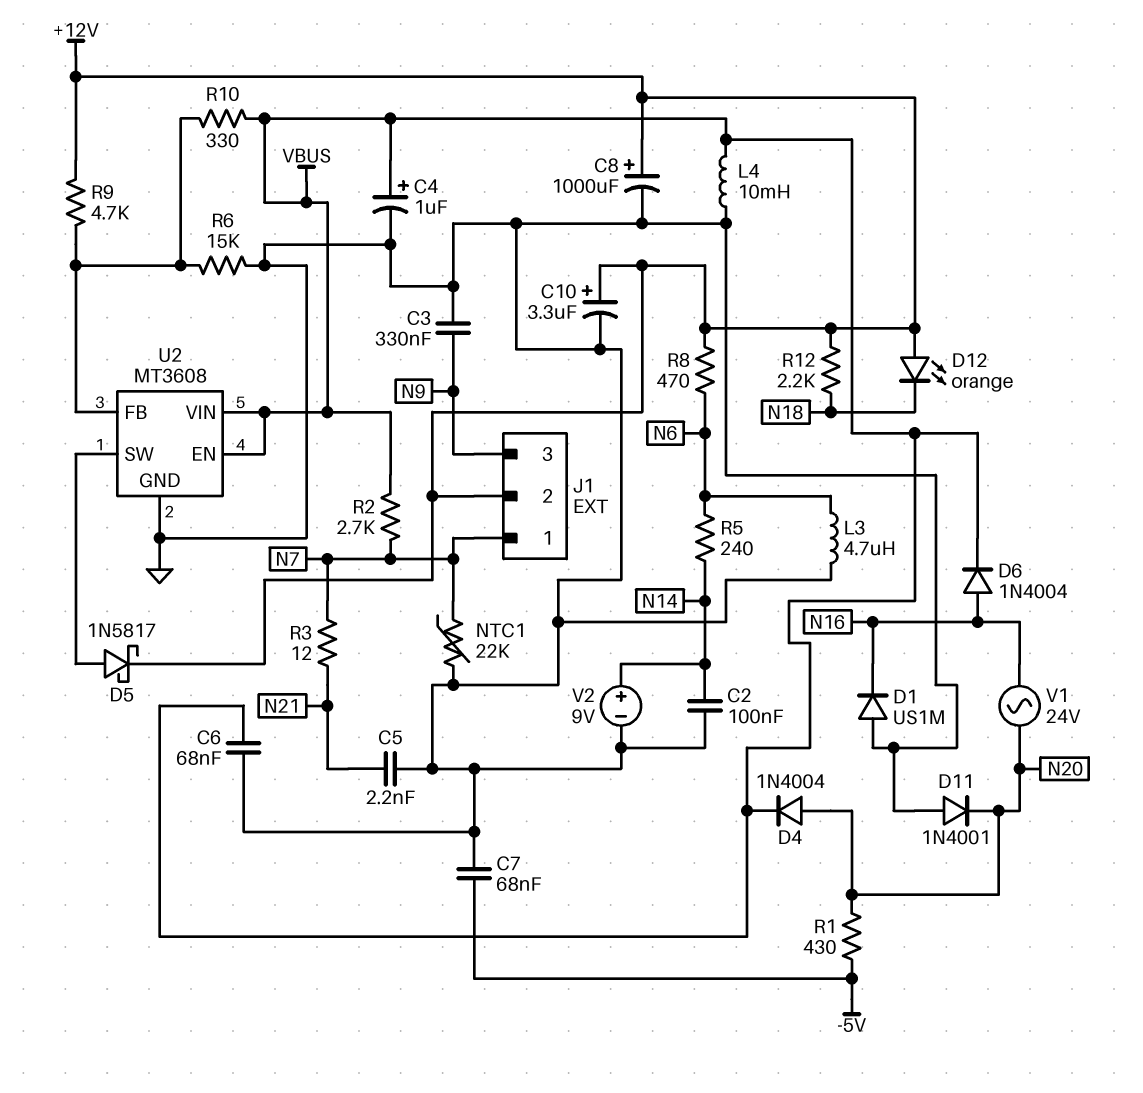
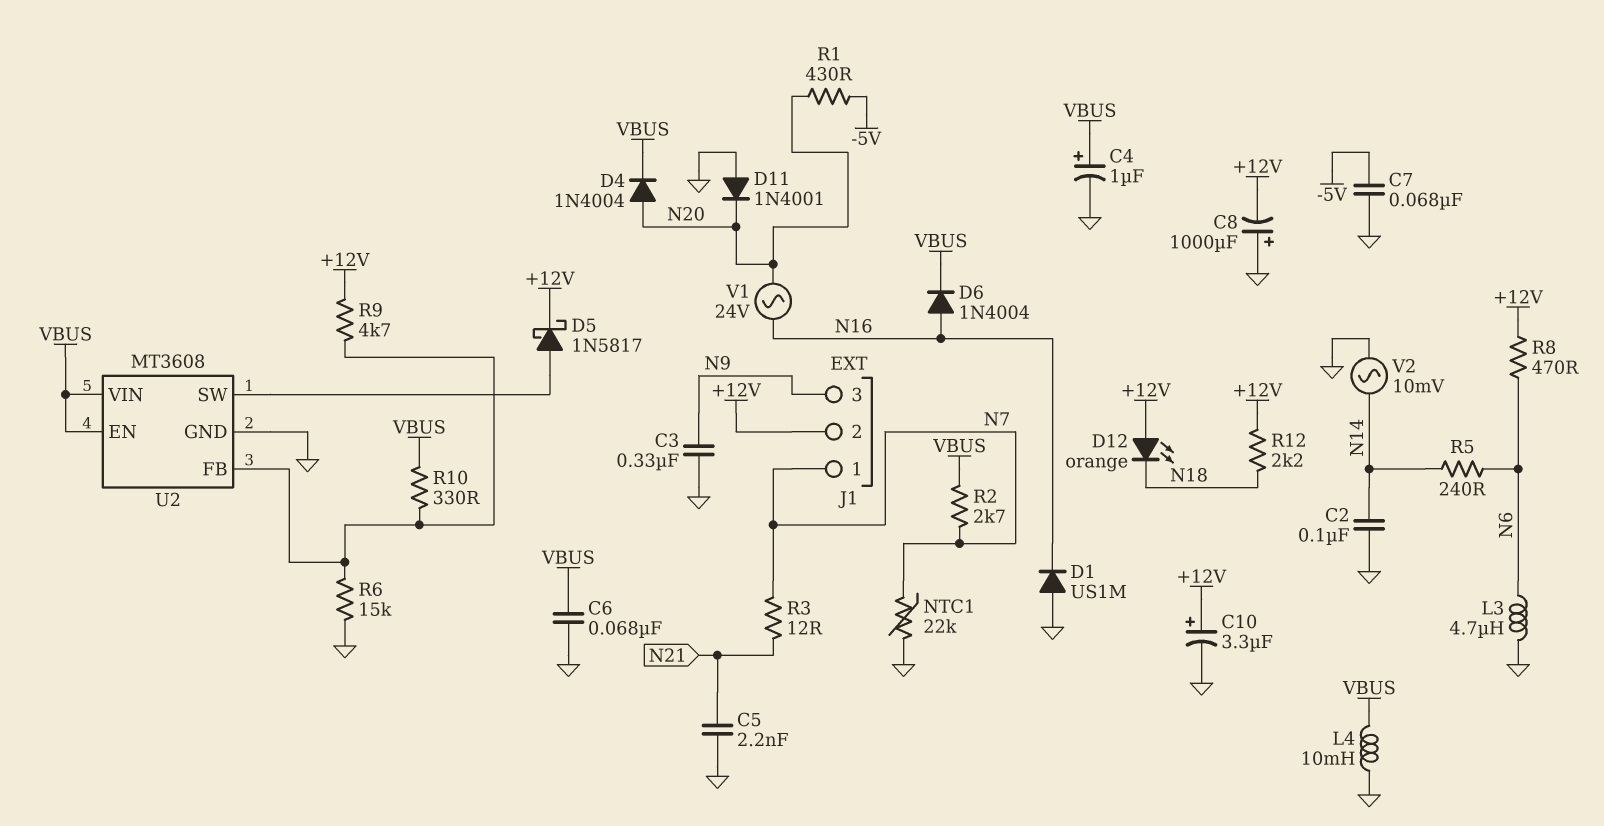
C8: 1000uF (plus +12V, minus GND) -> 1000uF (plus GND, minus +12V)
V2: 9V (plus N14, minus GND) -> AC 10mV (GND, N14)

